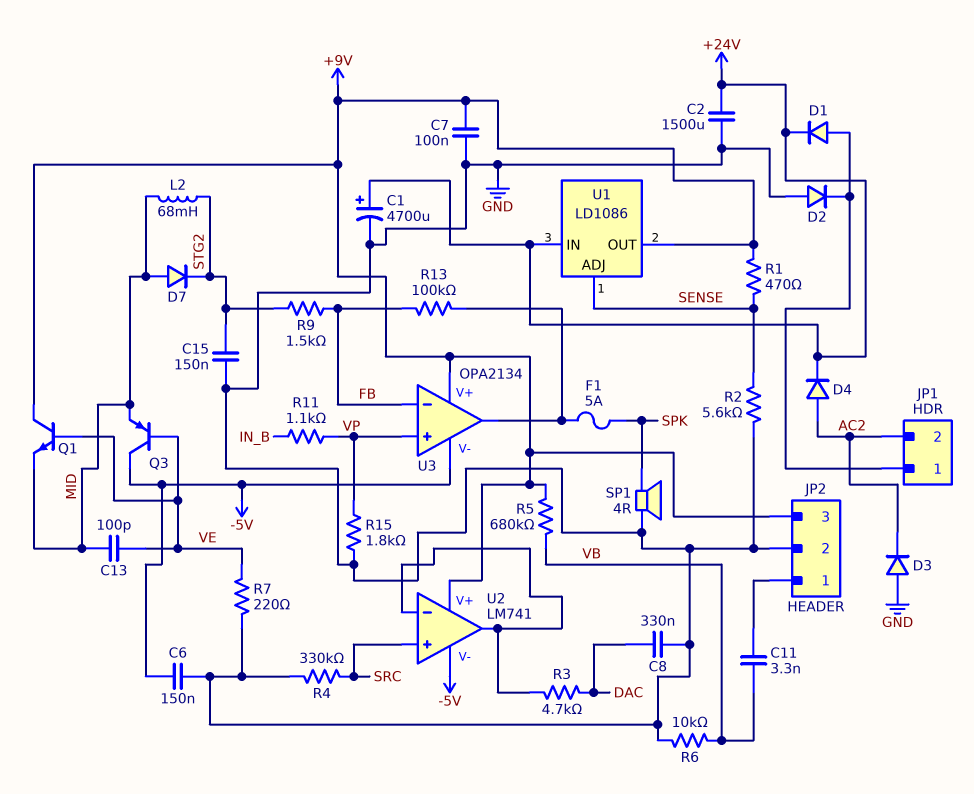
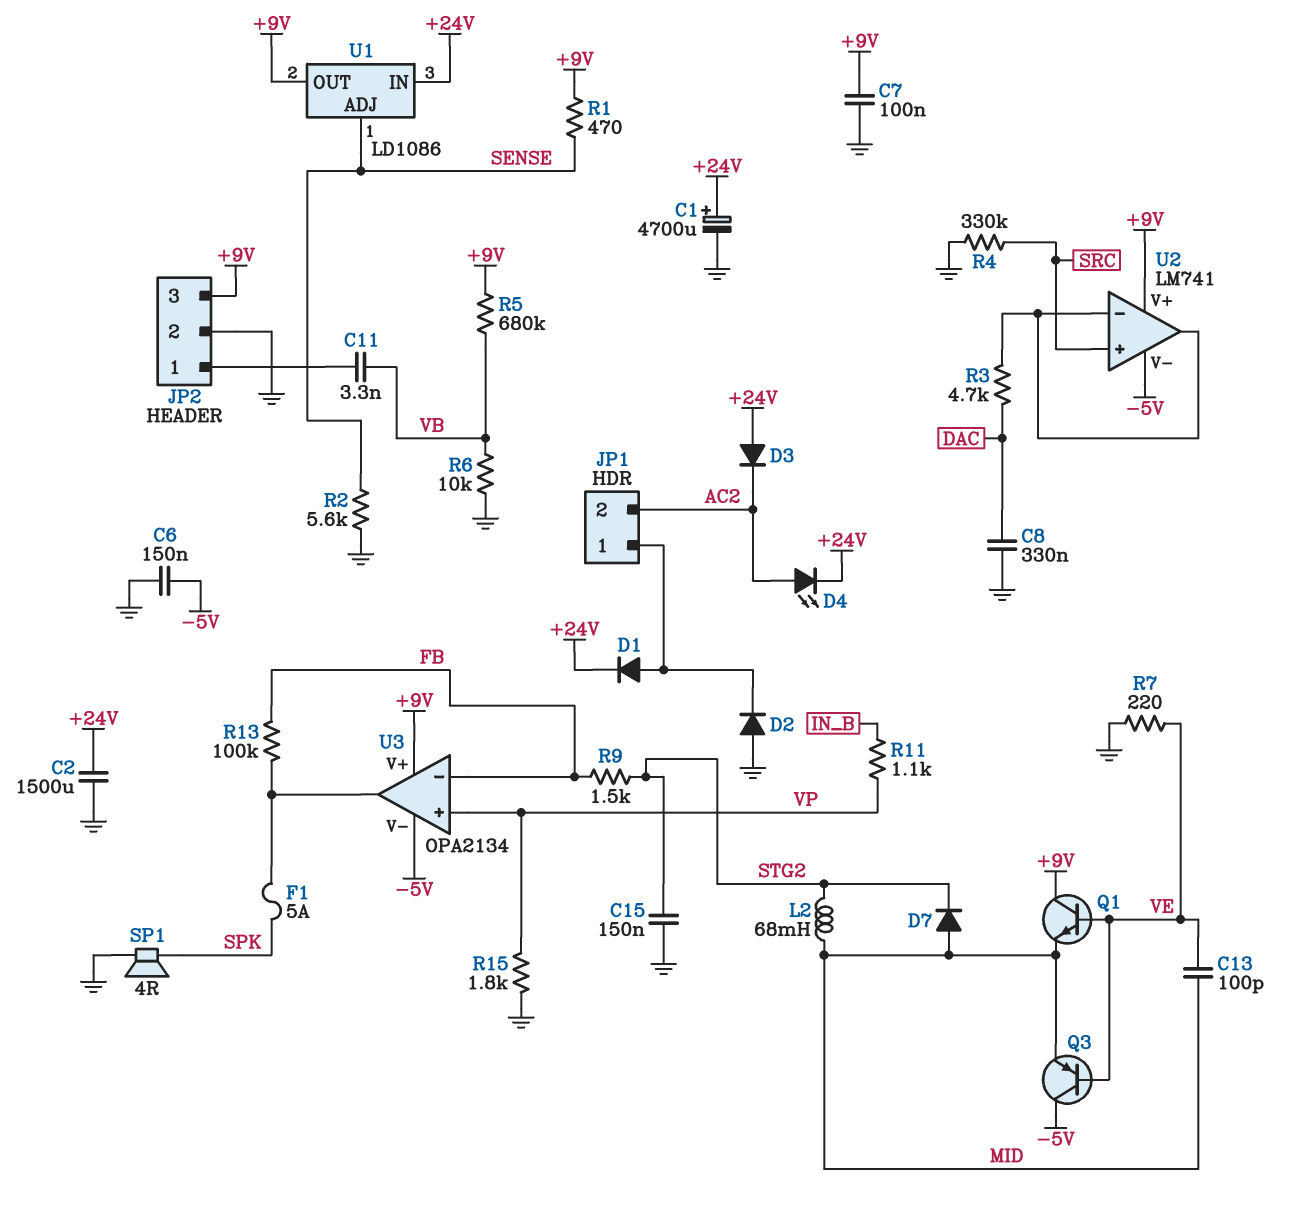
D3: diode (A GND, K AC2) -> diode (A +24V, K AC2)
D4: diode (A AC2, K +24V) -> LED (A AC2, K +24V)

